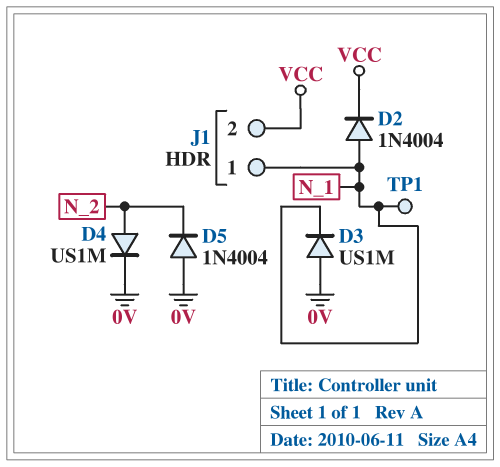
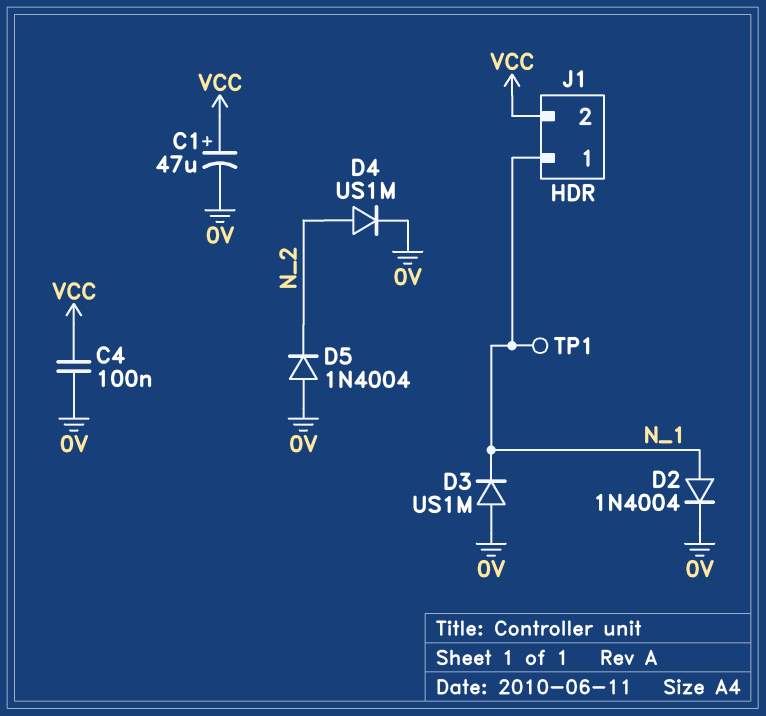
C1: none -> 47uF (plus VCC, minus 0V)
C4: none -> 100nF (0V, VCC)
D2: diode 1N4004 (A N_1, K VCC) -> diode 1N4004 (A N_1, K 0V)

